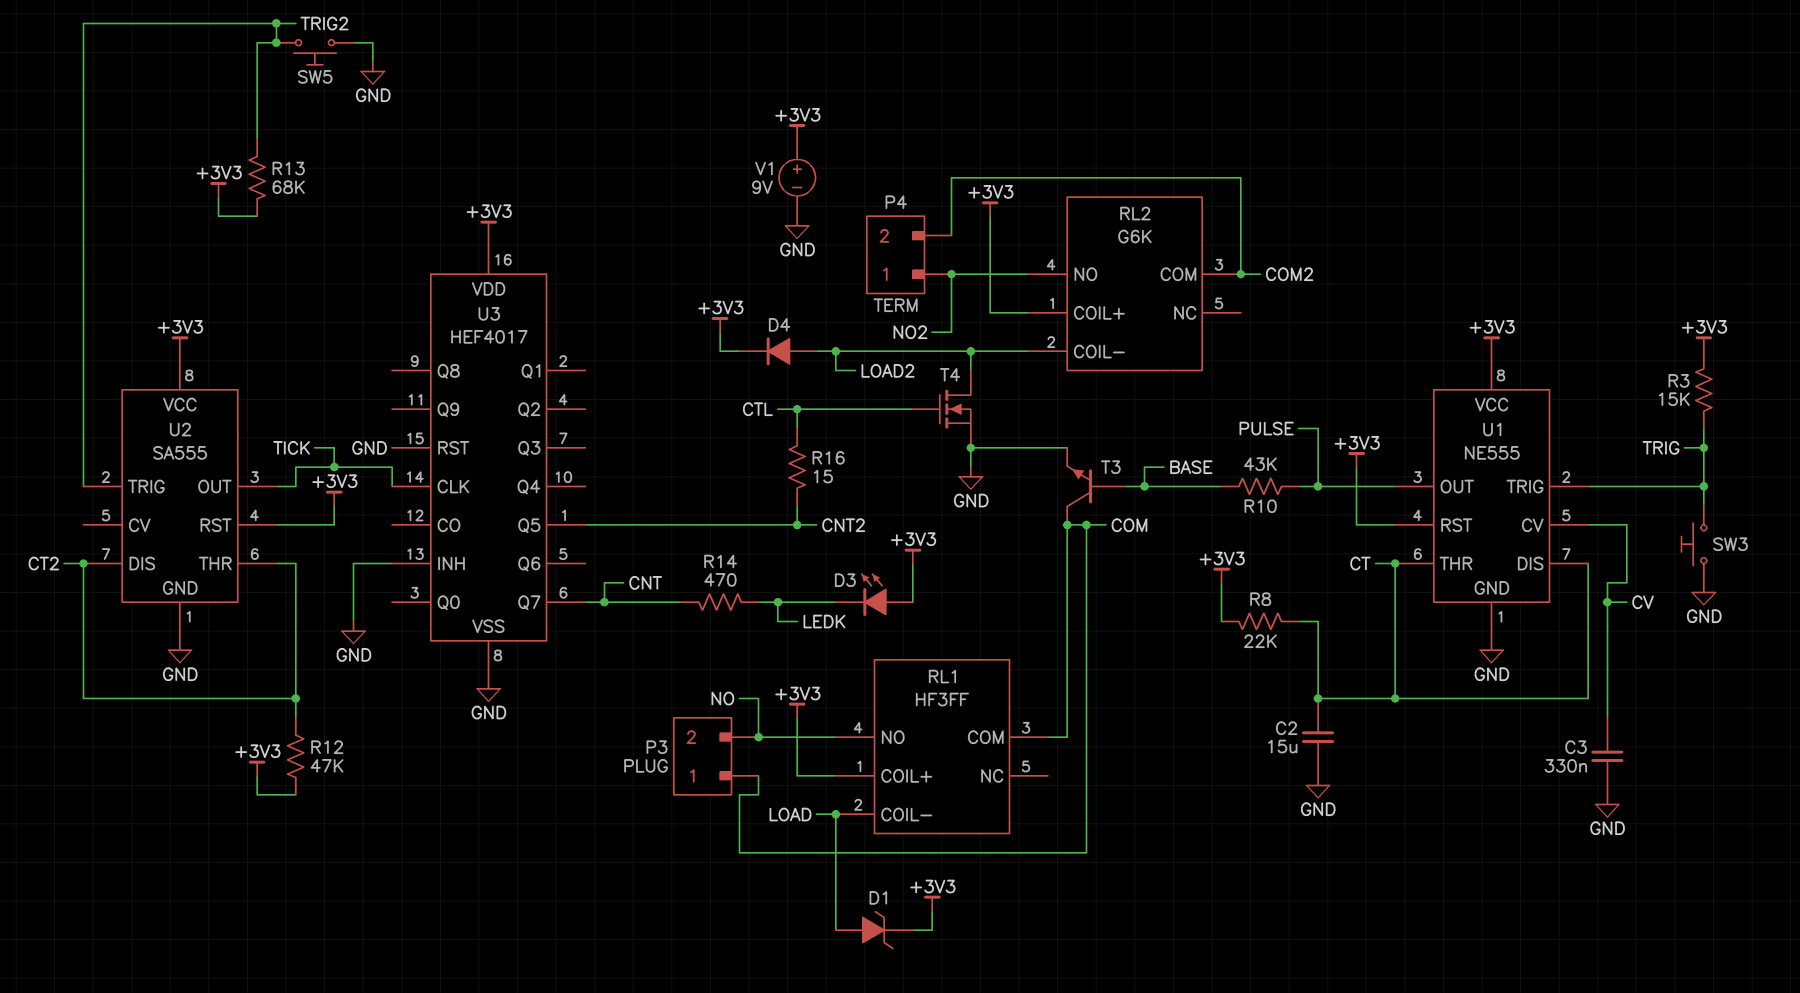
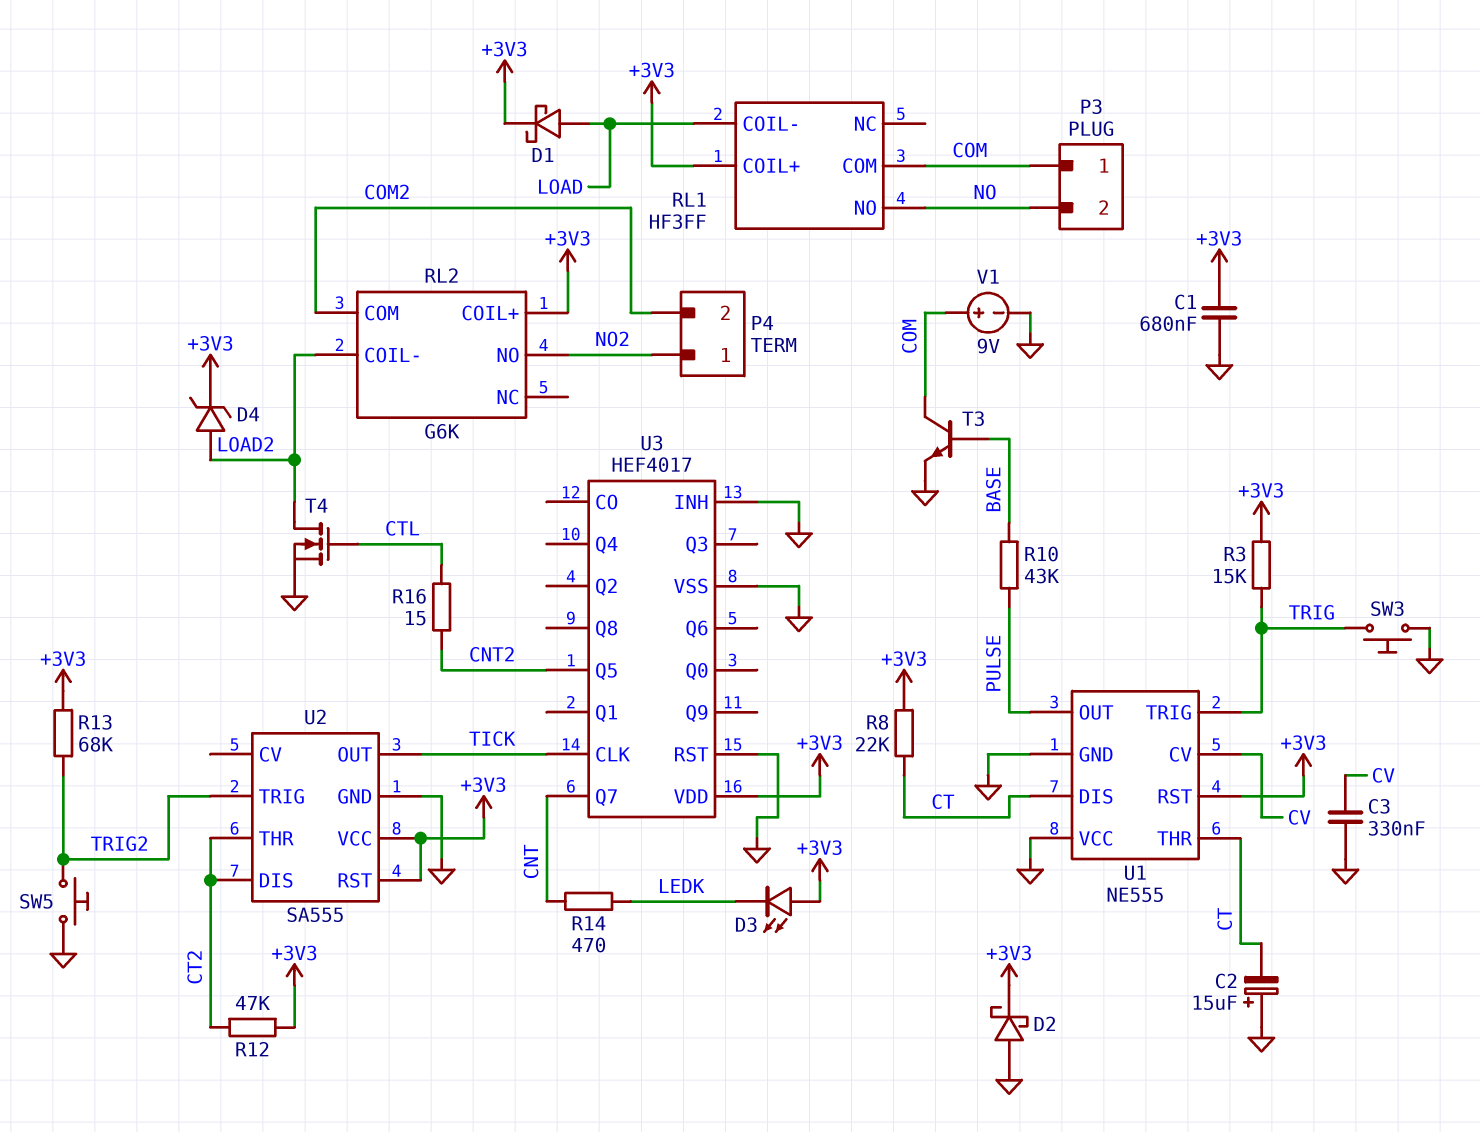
C1: none -> 680nF (+3V3, GND)
C2: 15uF (CT, GND) -> 15uF (plus GND, minus CT)
D1: zener (A LOAD, K +3V3) -> schottky (A LOAD, K +3V3)
D2: none -> schottky (A GND, K +3V3)
D4: diode (A LOAD2, K +3V3) -> zener (A LOAD2, K +3V3)
U1 pin VCC: +3V3 -> GND
V1: 9V (plus +3V3, minus GND) -> 9V (plus COM, minus GND)

